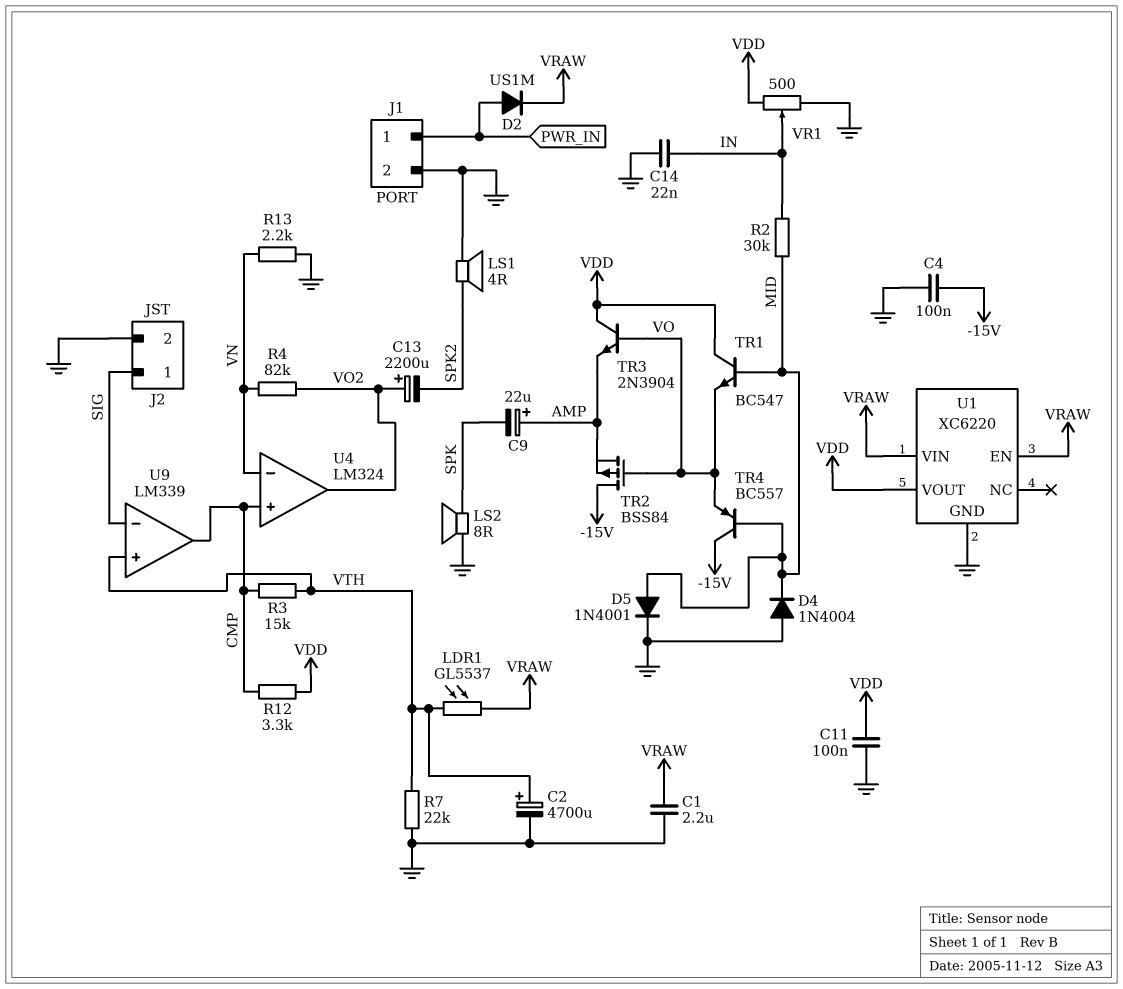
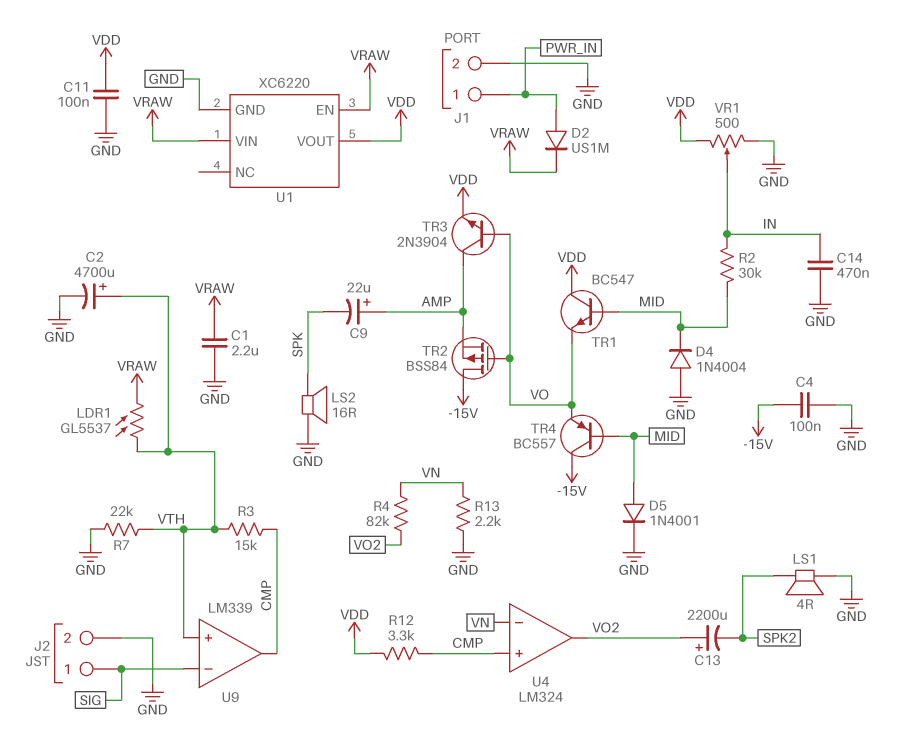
C14: 22nF (GND, IN) -> 470nF (GND, IN)
LS2: speaker 8R (GND, SPK) -> speaker 16R (GND, SPK)
TR3: NPN 2N3904 (B VO, C VDD, E AMP) -> NPN 2N3904 (B VO, C AMP, E VDD)

